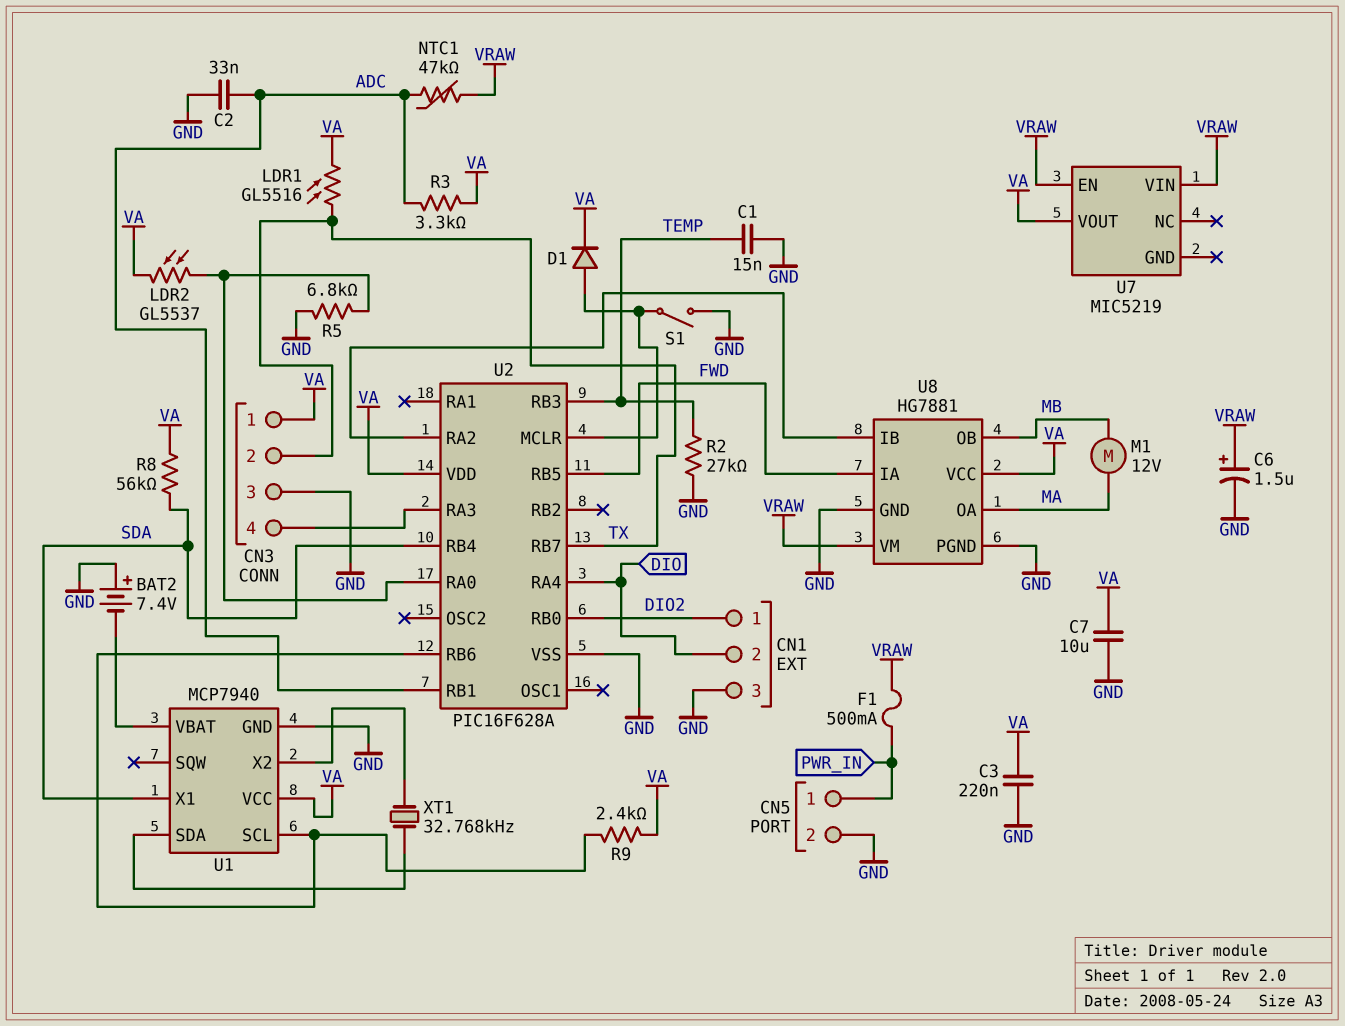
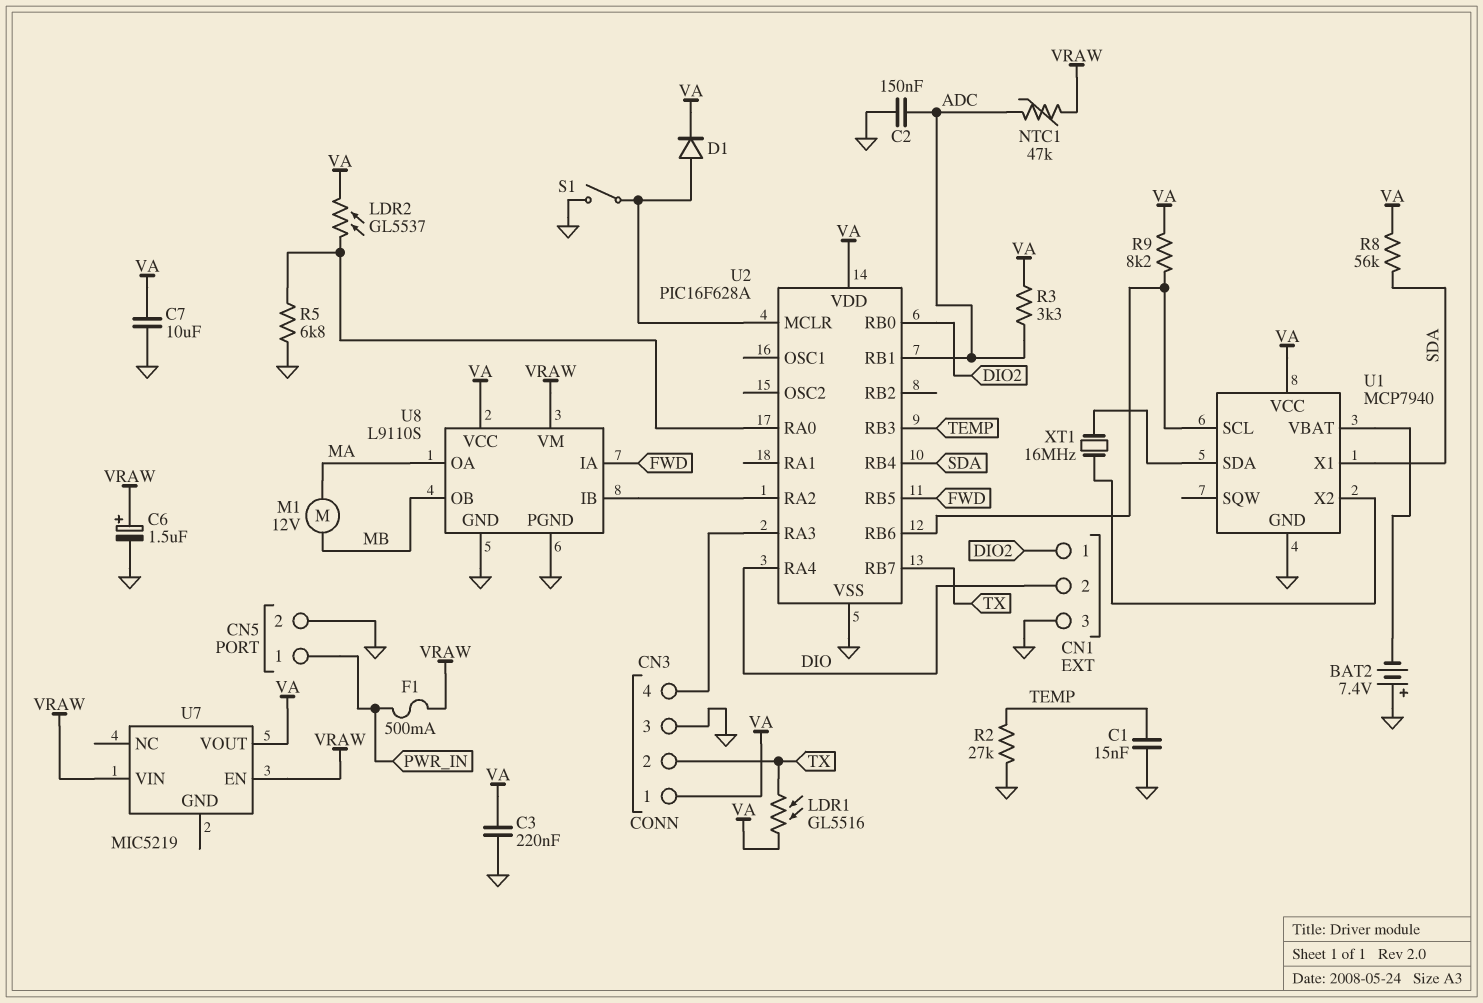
C2: 33nF (ADC, GND) -> 150nF (ADC, GND)
R9: 2.4k (U1/SCL, VA) -> 8.2k (U1/SCL, VA)
U8: HG7881 -> L9110S
XT1: 32.768kHz (U1/SDA, U1/X2) -> 16MHz (U1/SDA, U1/X2)

